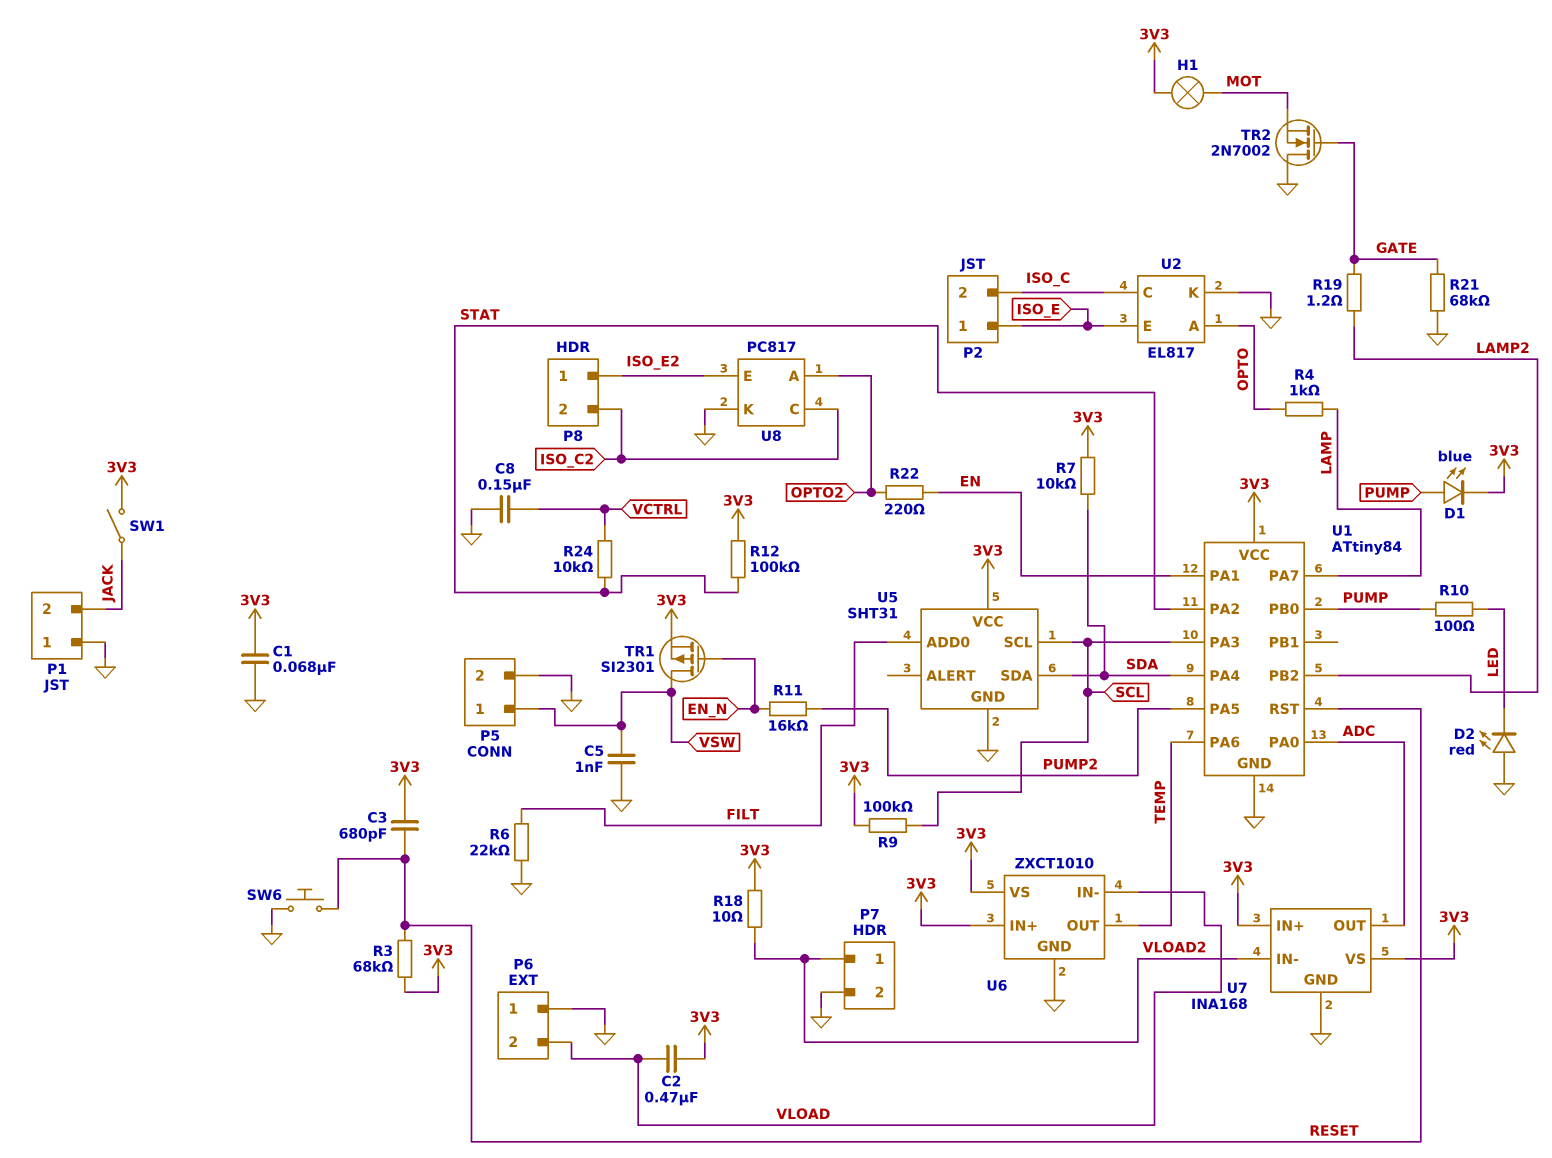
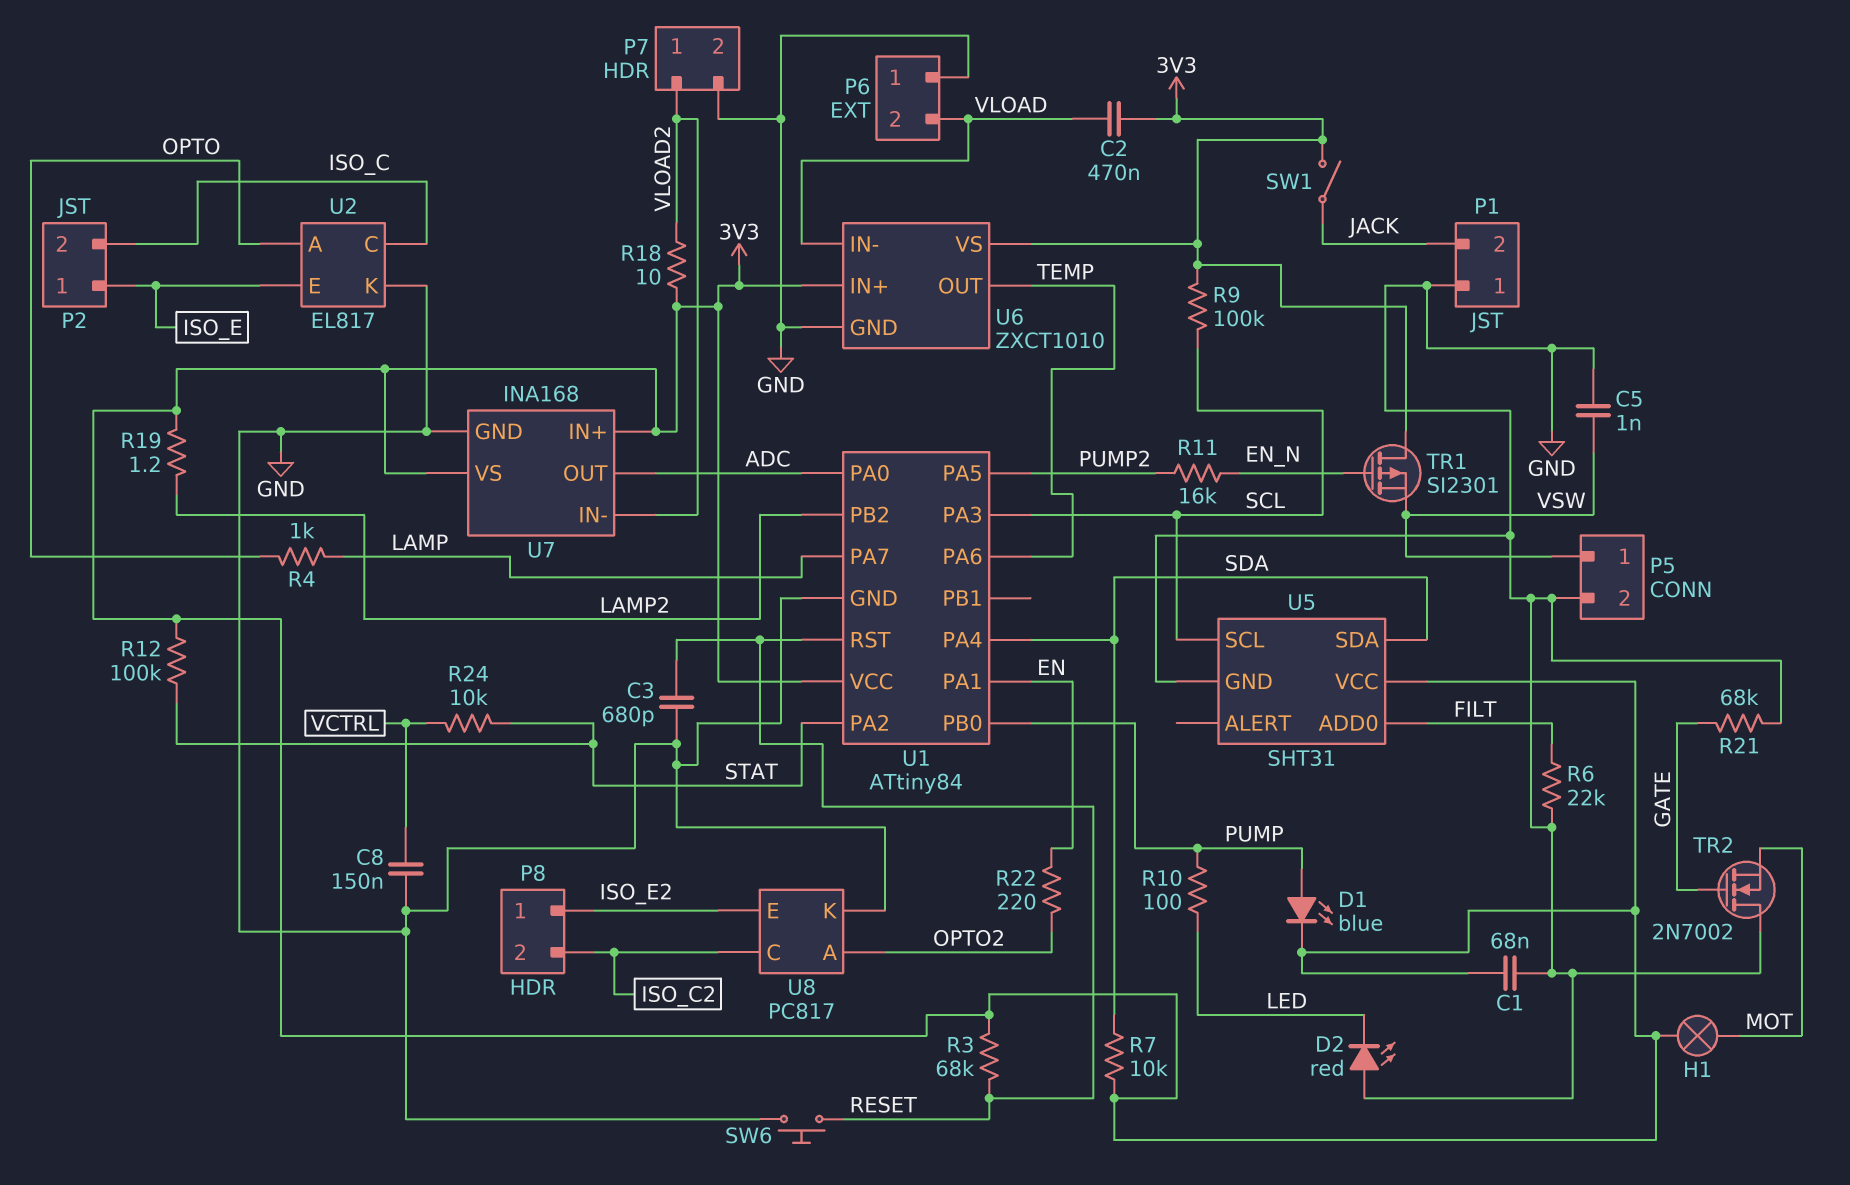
C3: 680pF (3V3, RESET) -> 680pF (GND, RESET)
R19: 1.2 (GATE, LAMP2) -> 1.2 (3V3, LAMP2)
TR1: PMOS SI2301 (G EN_N, D VSW, S 3V3) -> PMOS SI2301 (G EN_N, D 3V3, S VSW)

